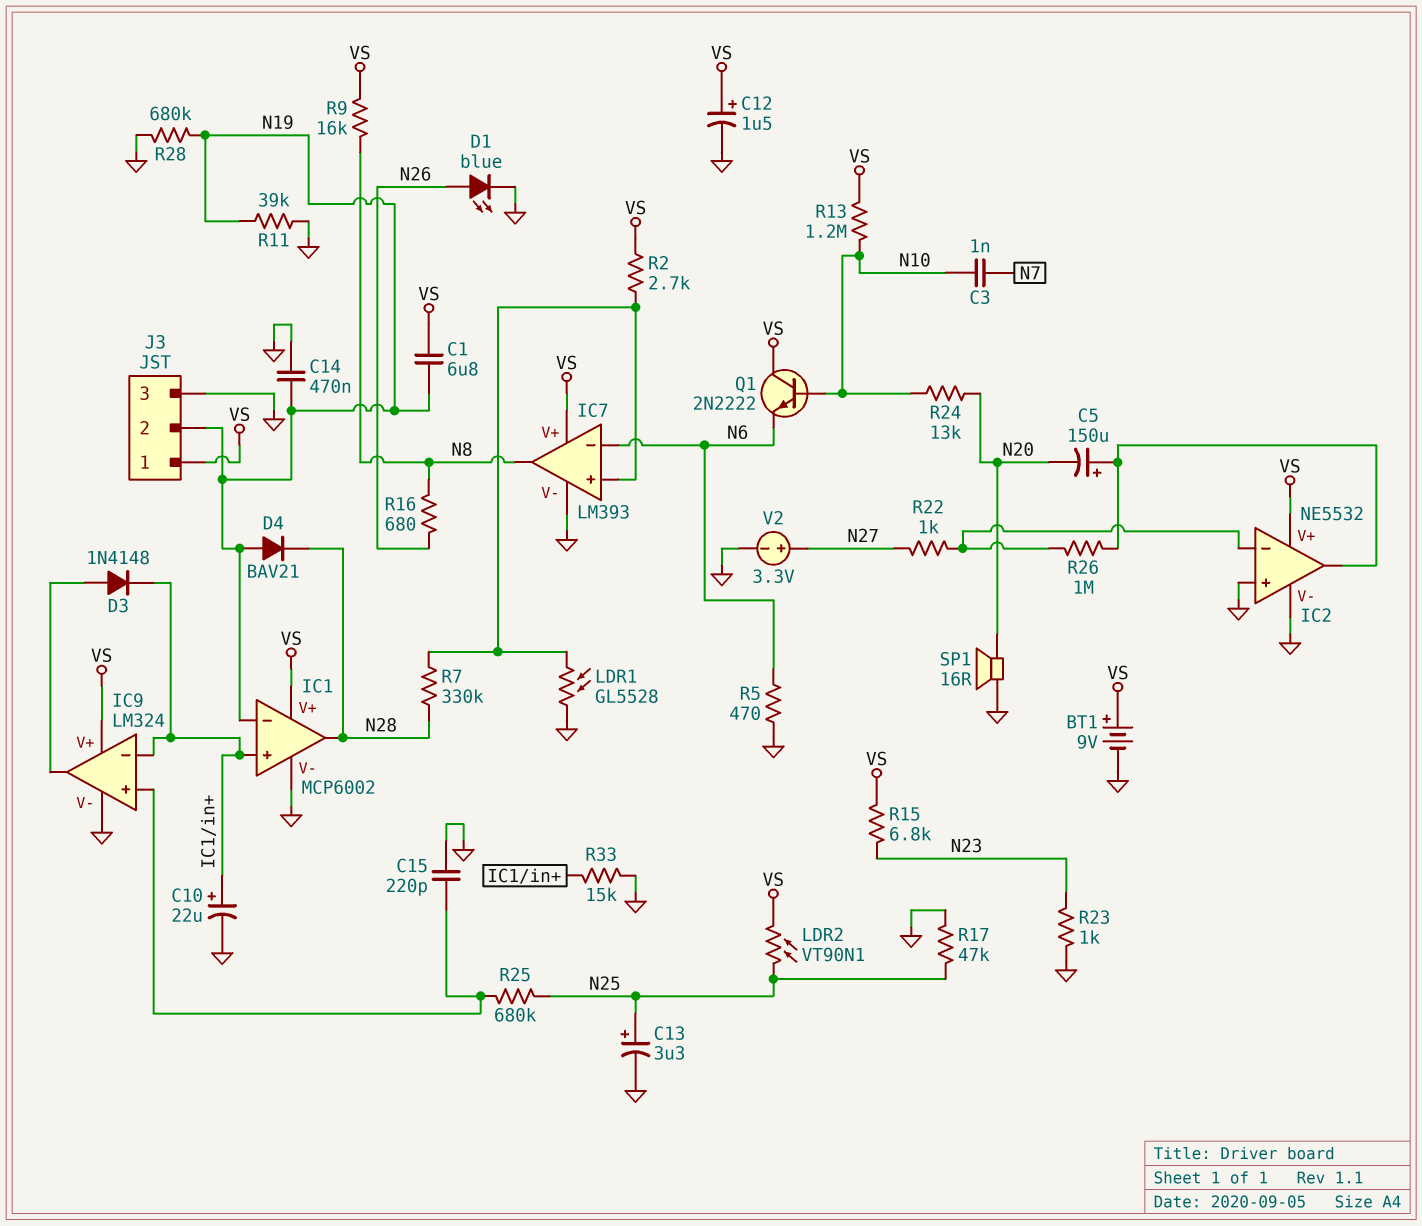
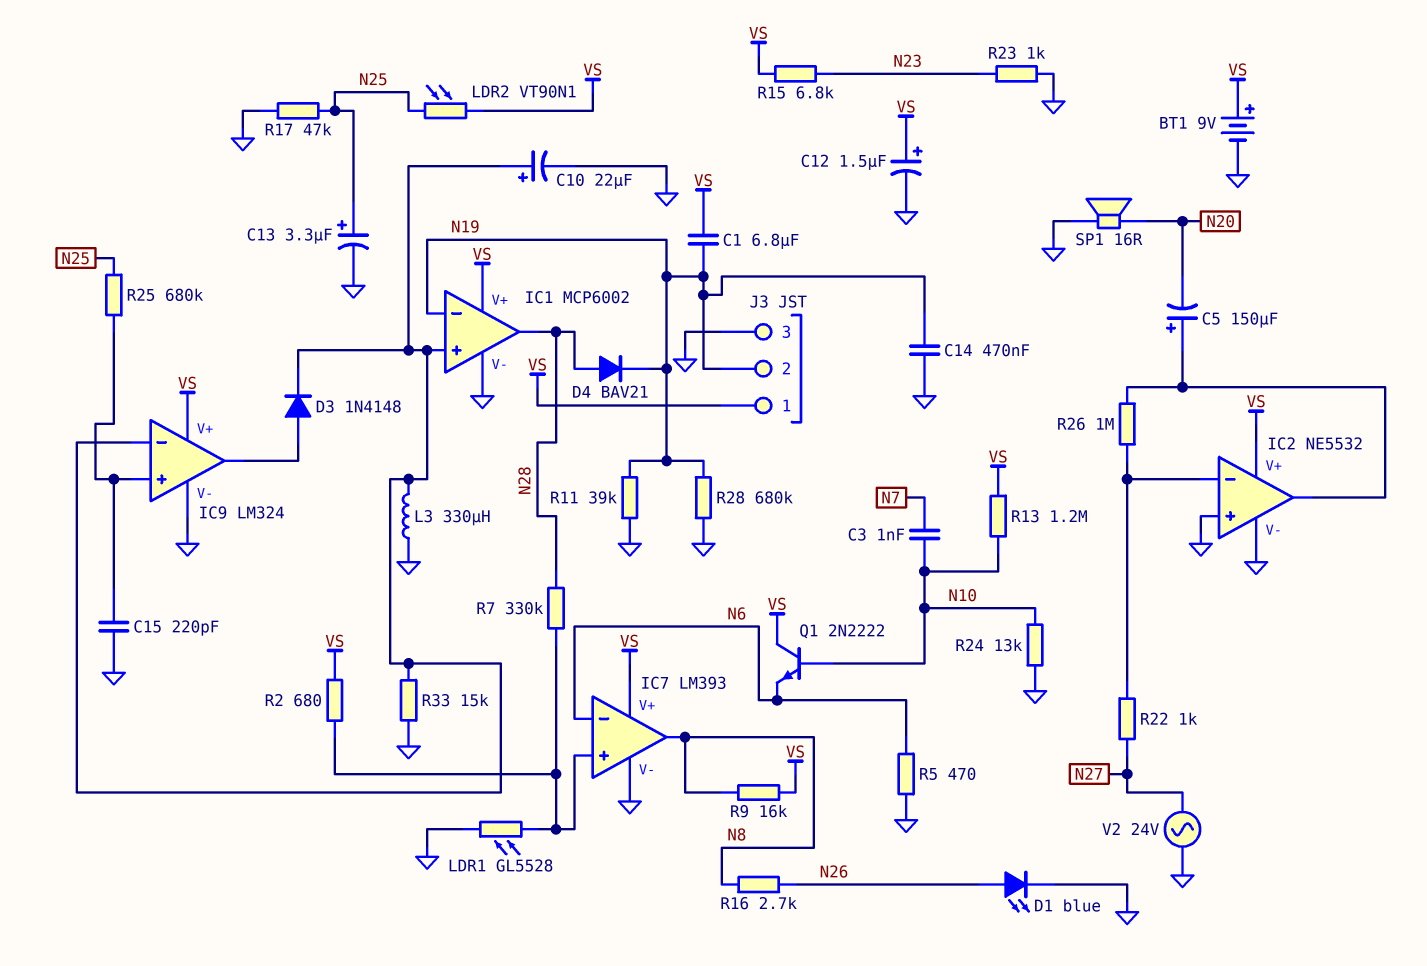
D4: diode BAV21 (A N19, K N28) -> diode BAV21 (A N28, K N19)
L3: none -> 330uH (GND, IC1/in+)
R2: 2.7k (IC7/in+, VS) -> 680 (IC7/in+, VS)
R16: 680 (N8, N26) -> 2.7k (N8, N26)
R24: 13k (N10, N20) -> 13k (GND, N10)
V2: 3.3V (plus N27, minus GND) -> AC 24V (GND, N27)

